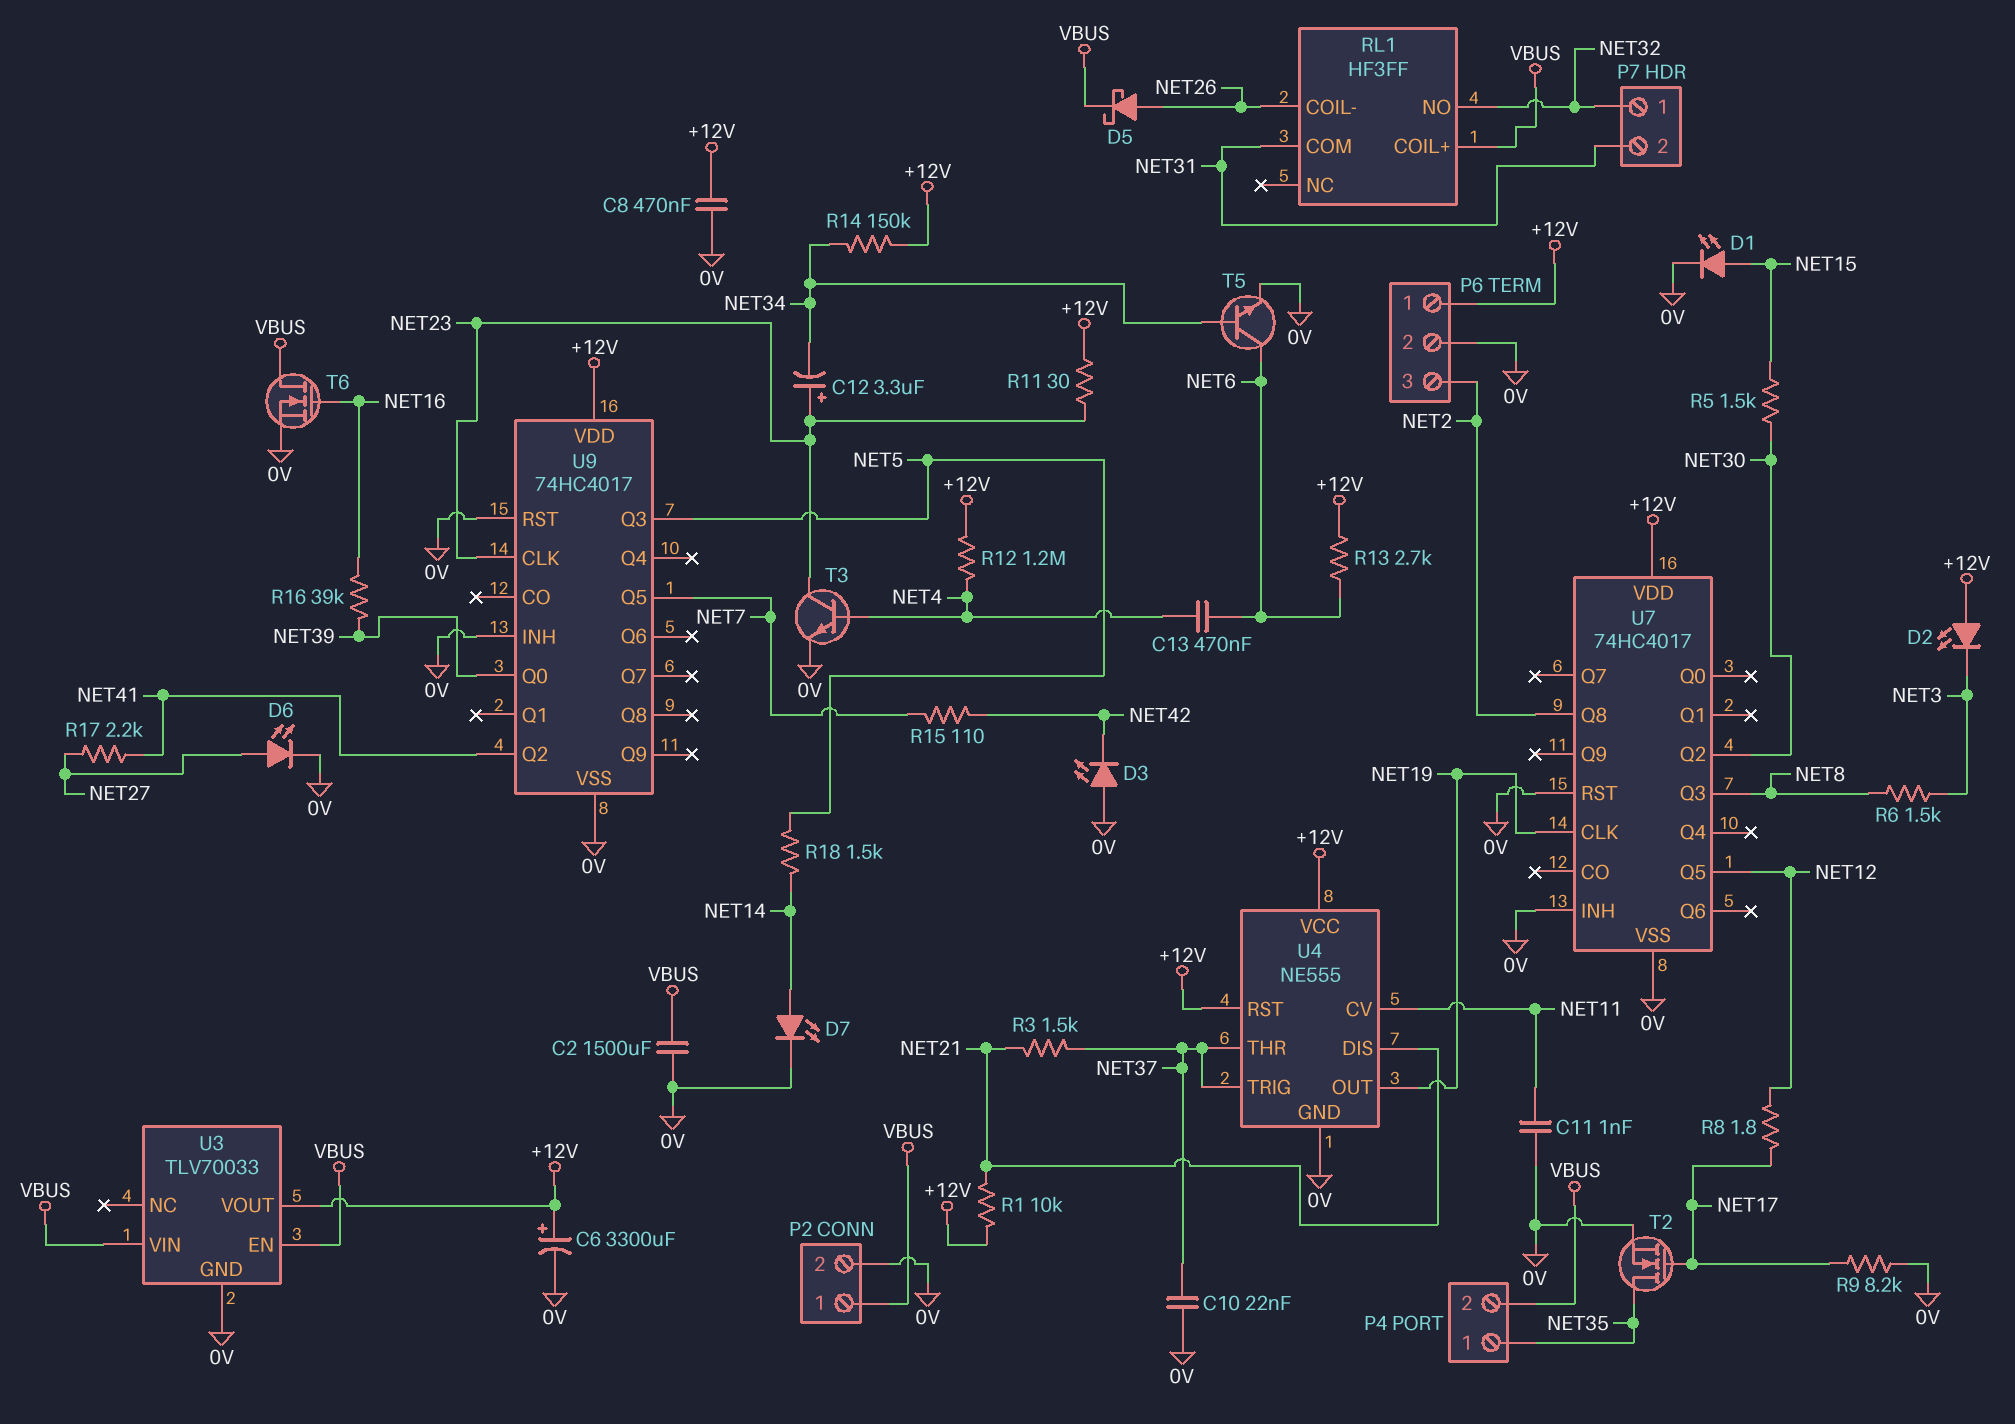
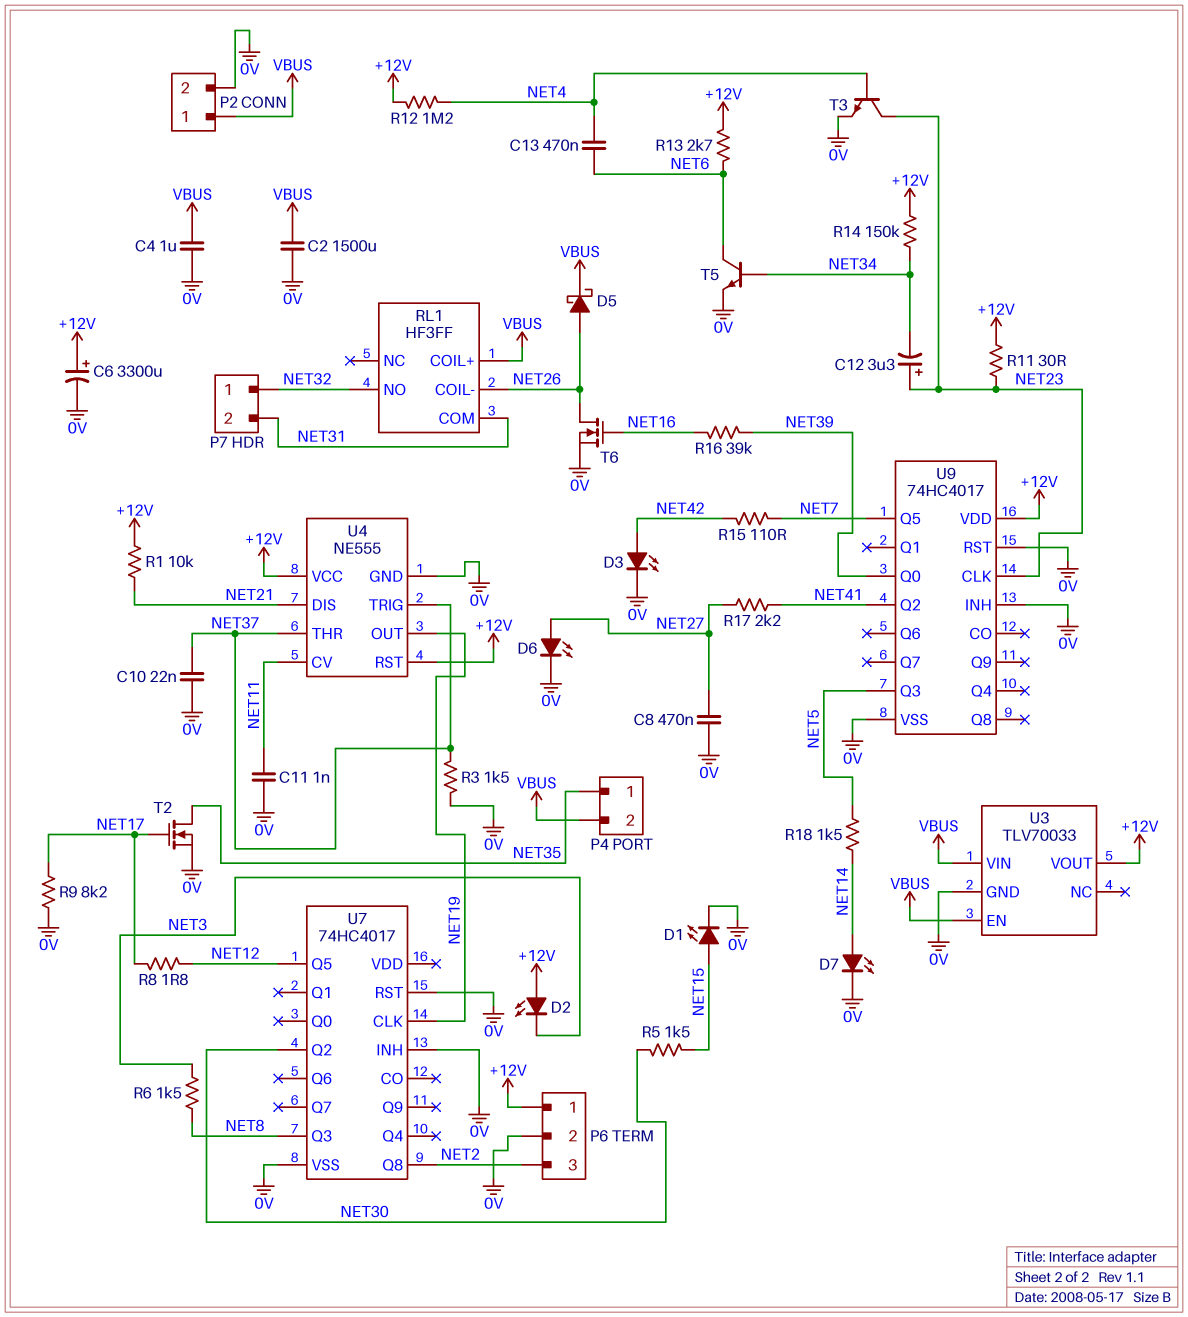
C4: none -> 1uF (0V, VBUS)
C8: 470nF (+12V, 0V) -> 470nF (0V, NET27)
D3: LED (A 0V, K NET42) -> LED (A NET42, K 0V)
R3: 1.5k (NET21, NET37) -> 1.5k (0V, NET37)
T6: NMOS (G NET16, D VBUS, S 0V) -> NMOS (G NET16, D NET26, S 0V)
U7 pin VDD: +12V -> none

